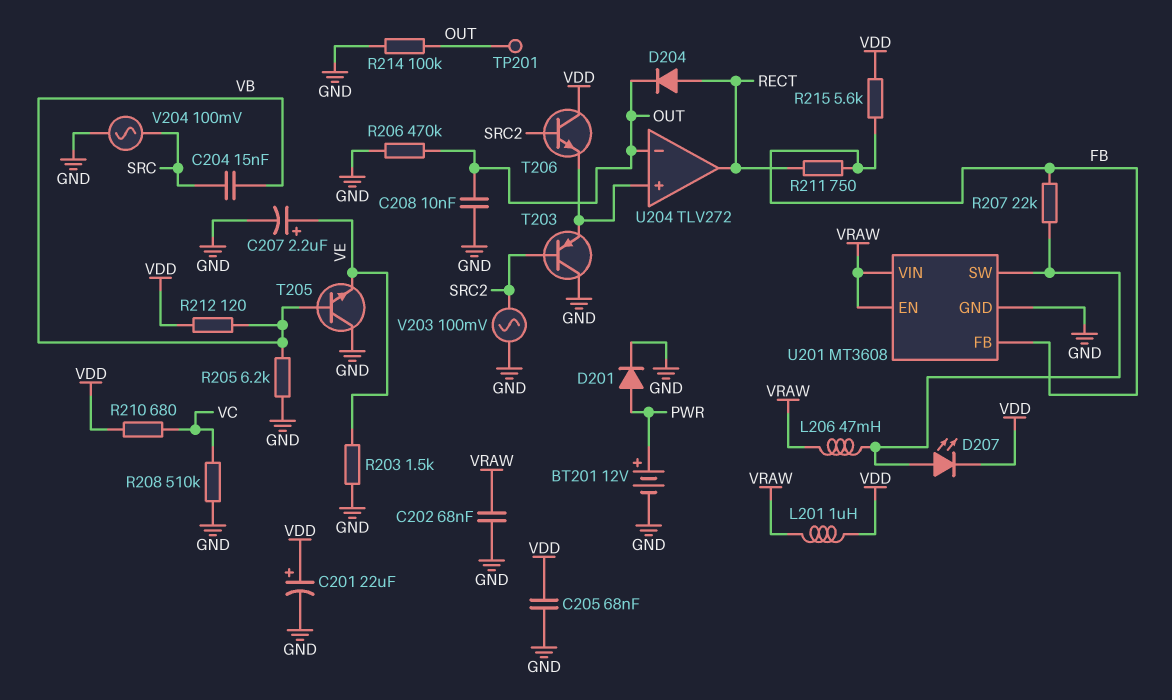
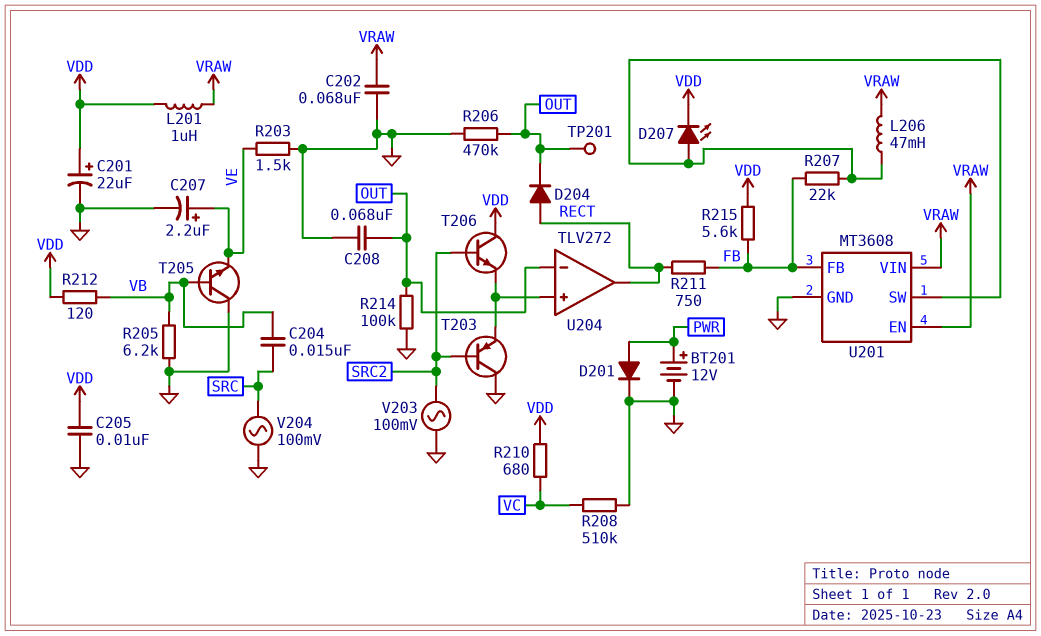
C205: 68nF (GND, VDD) -> 10nF (GND, VDD)
C208: 10nF (GND, OUT) -> 68nF (GND, OUT)

